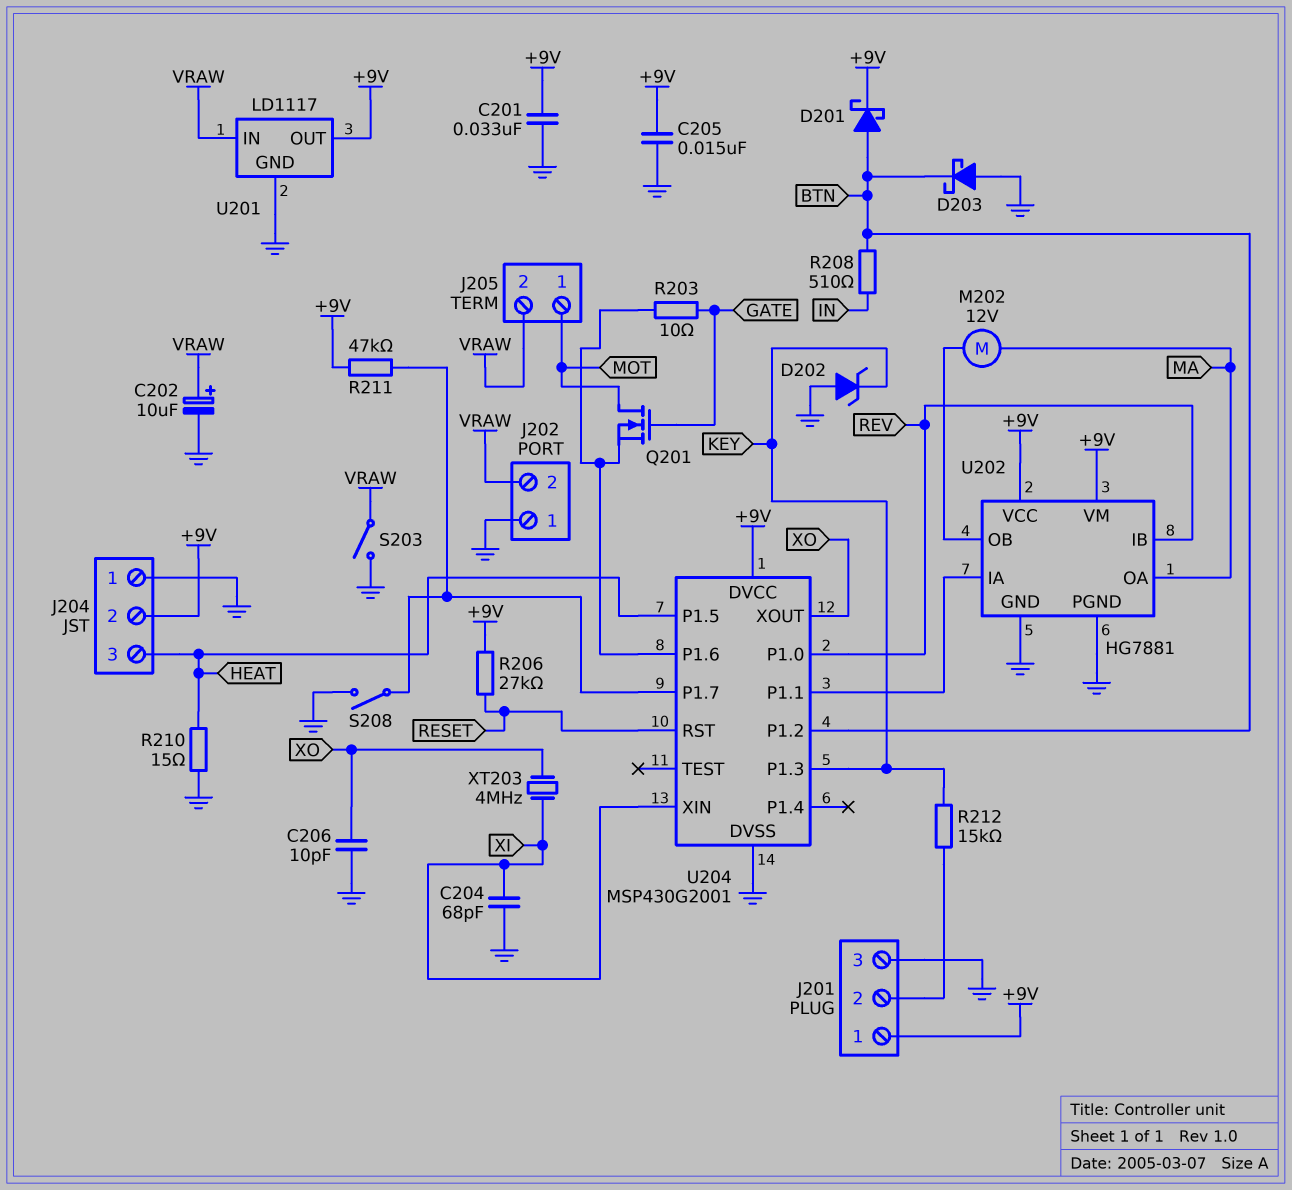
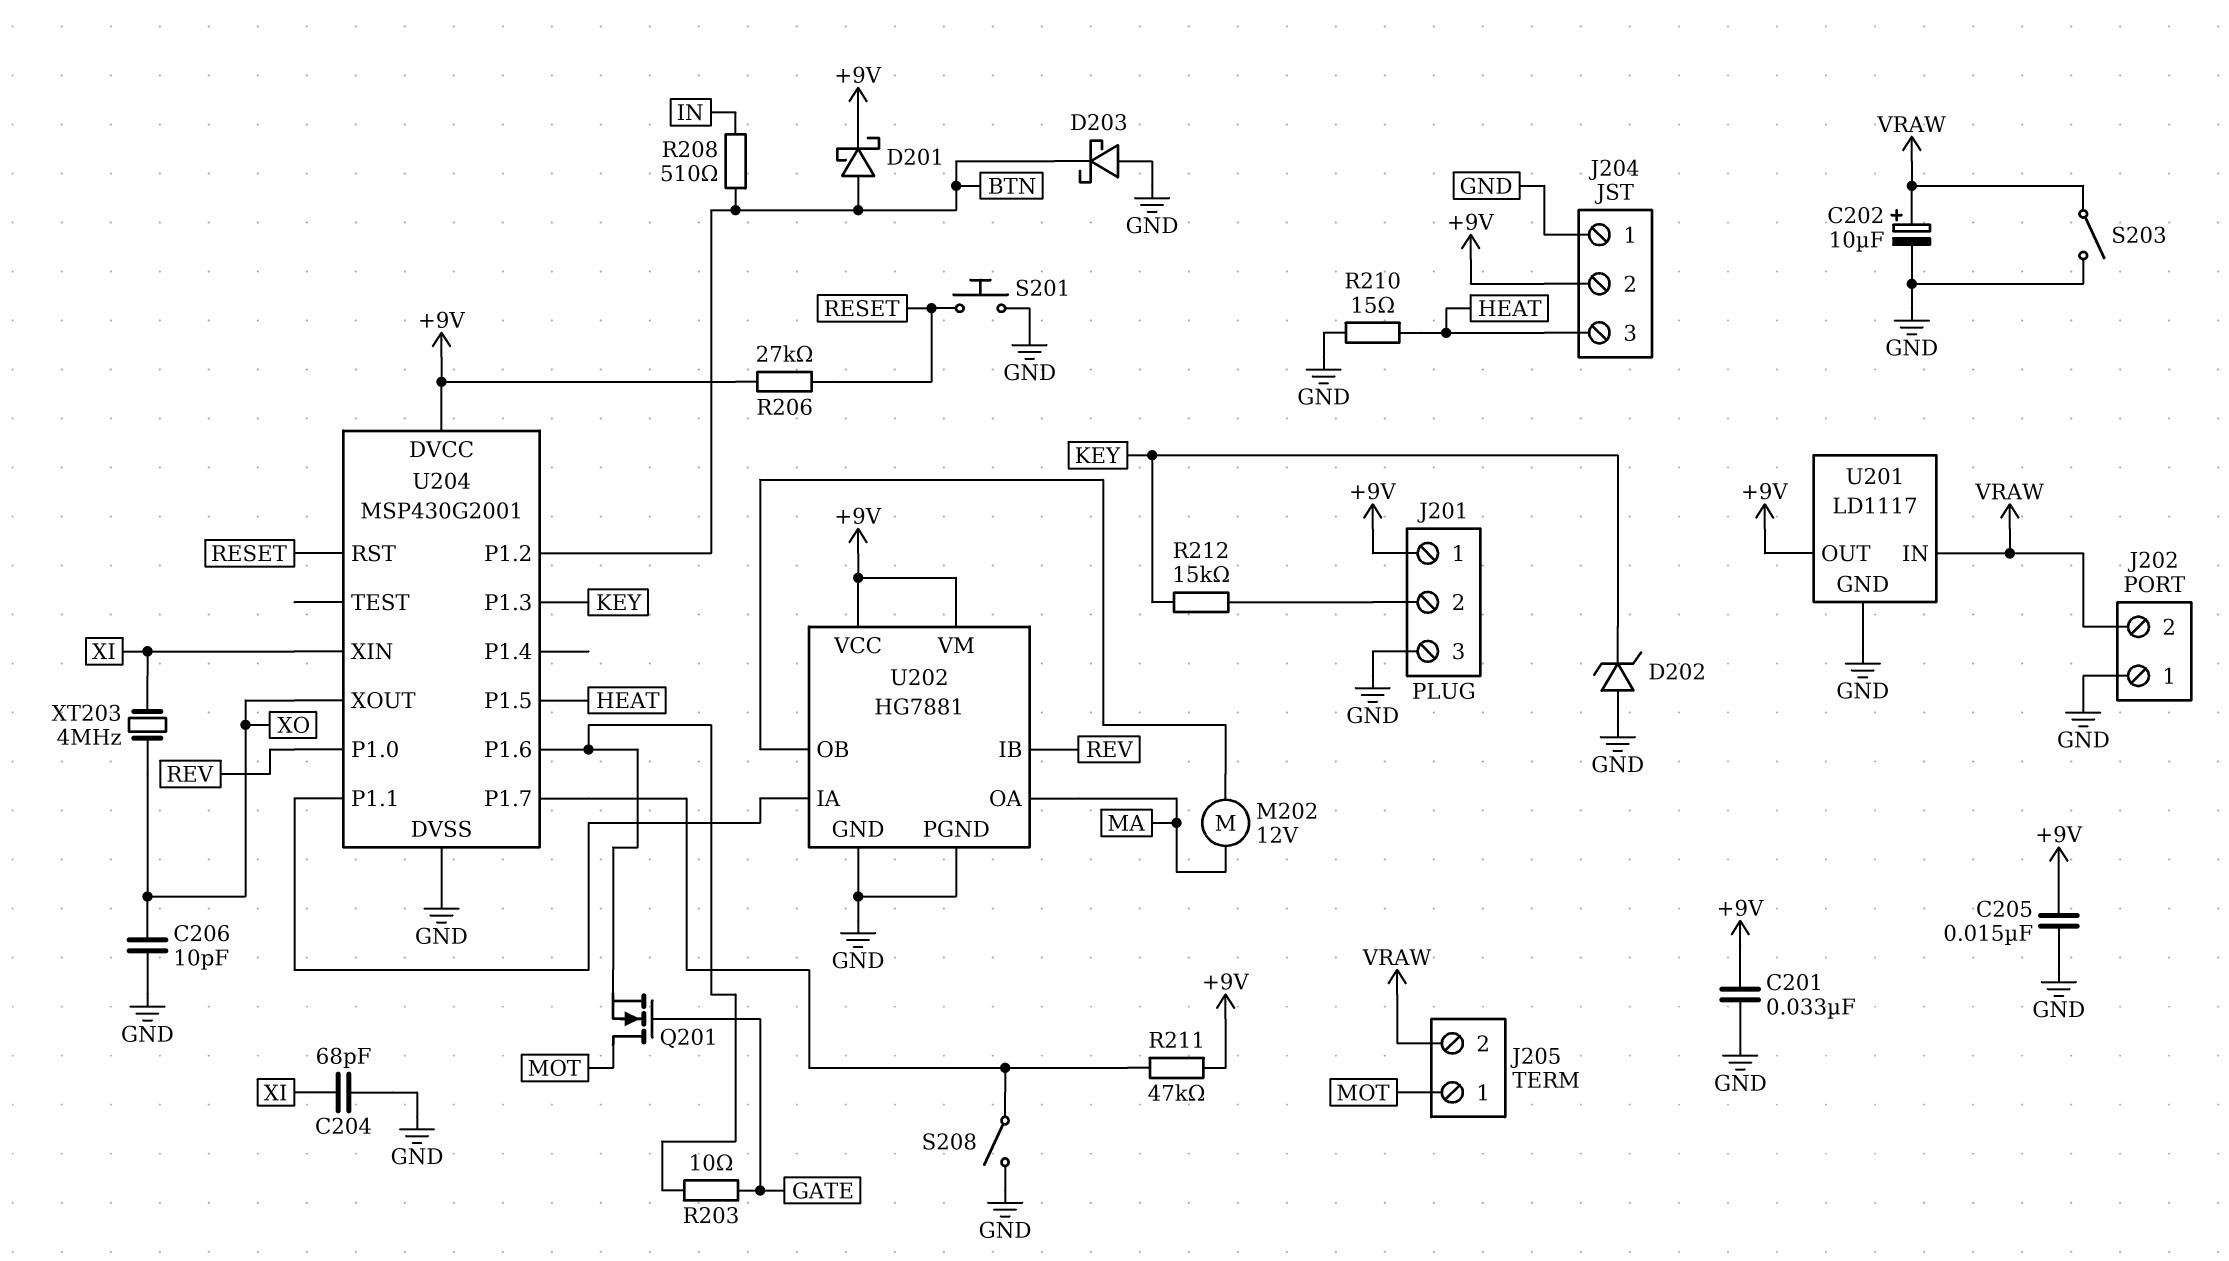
S201: none -> button (GND, RESET)

